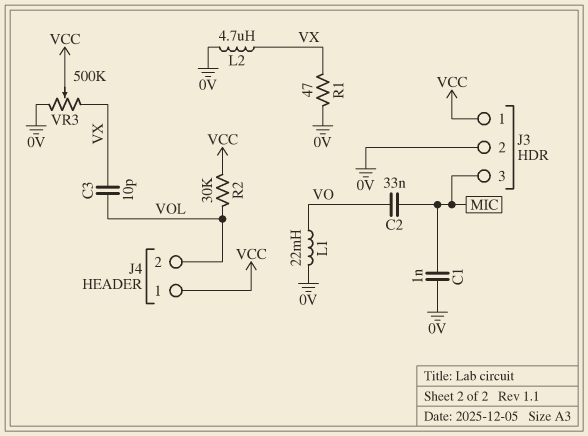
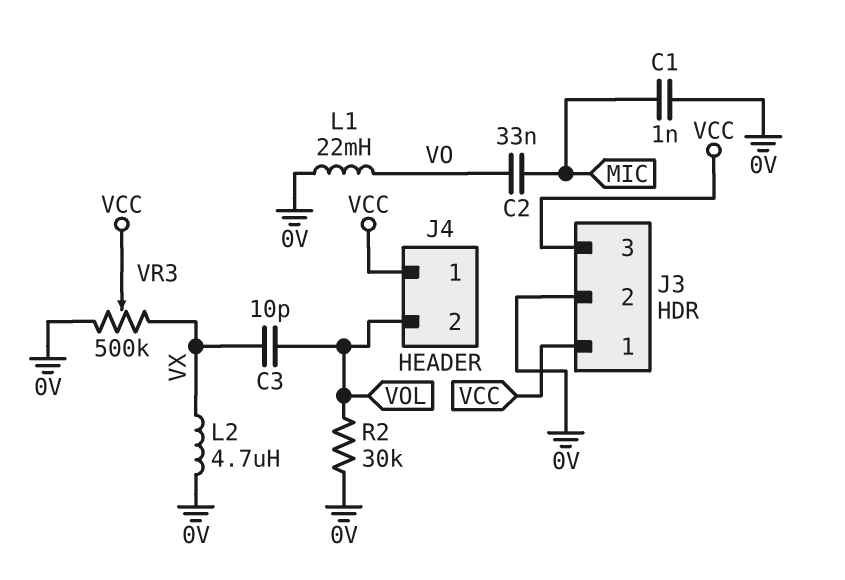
J3 pin 3: MIC -> VCC
R1: 47 (0V, VX) -> none
R2: 30k (VCC, VOL) -> 30k (0V, VOL)

